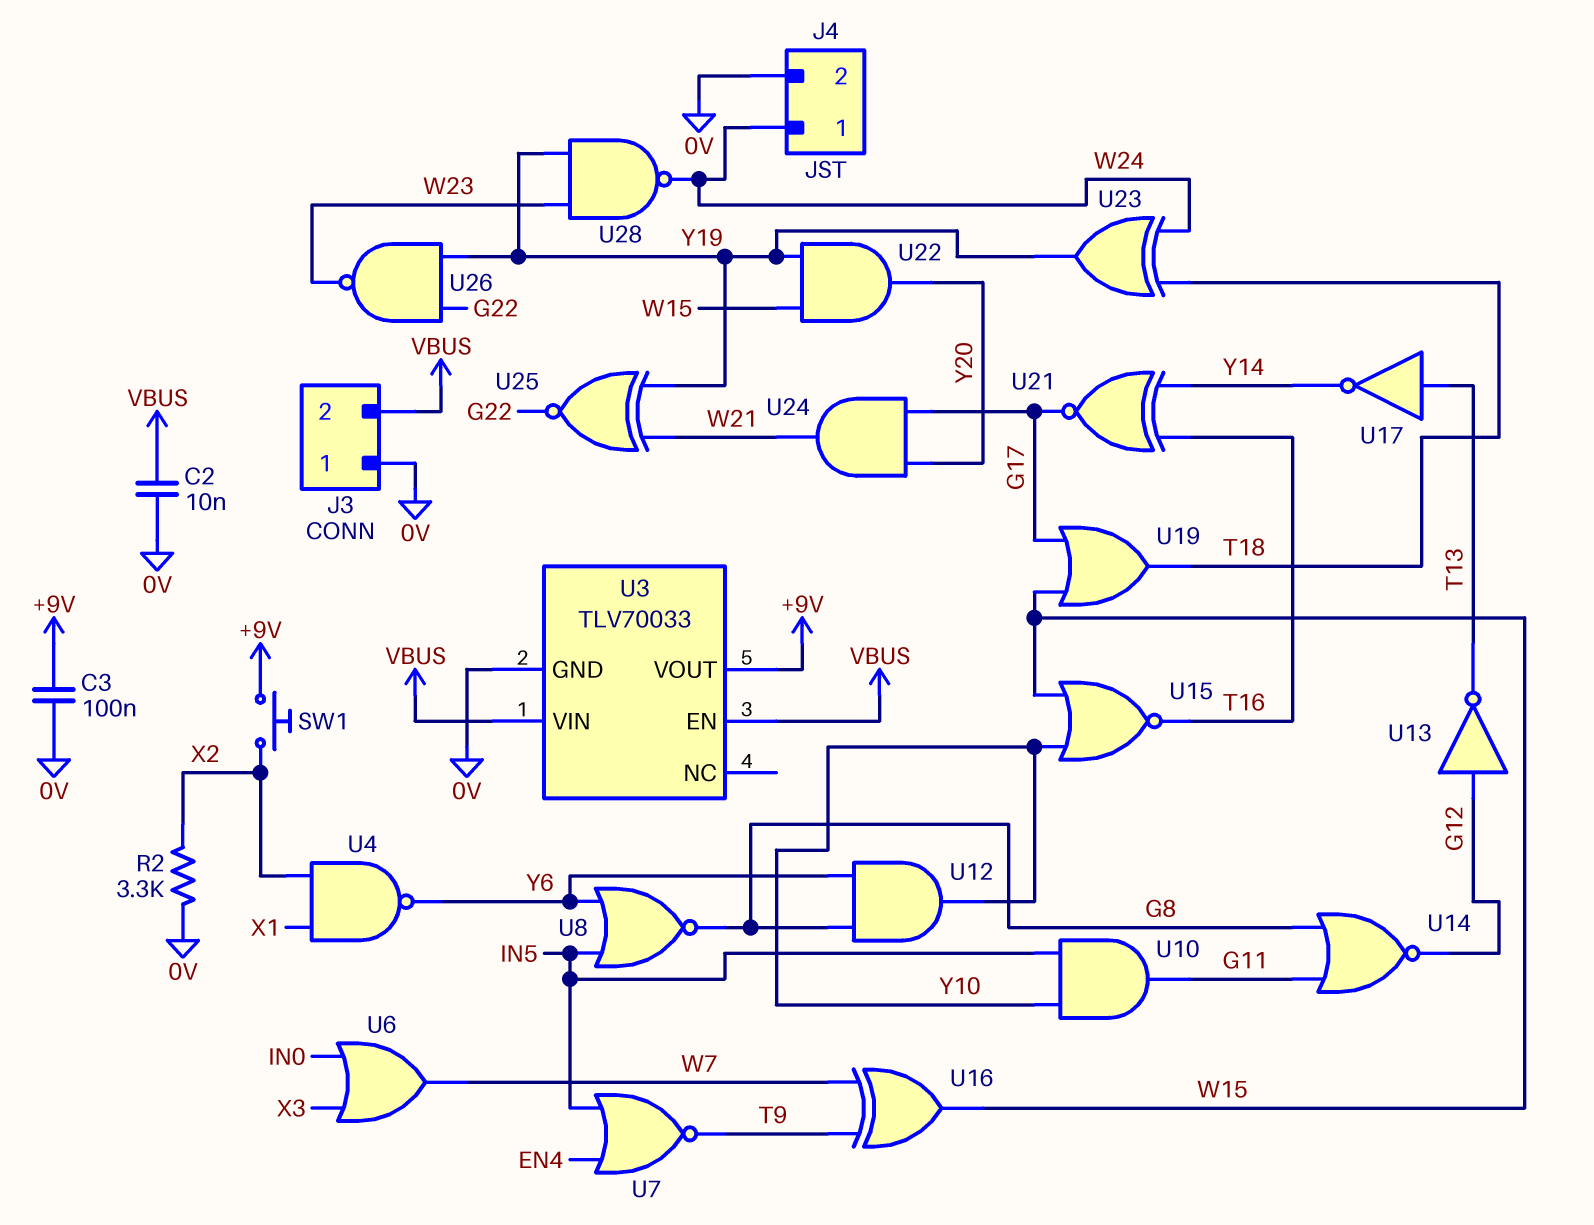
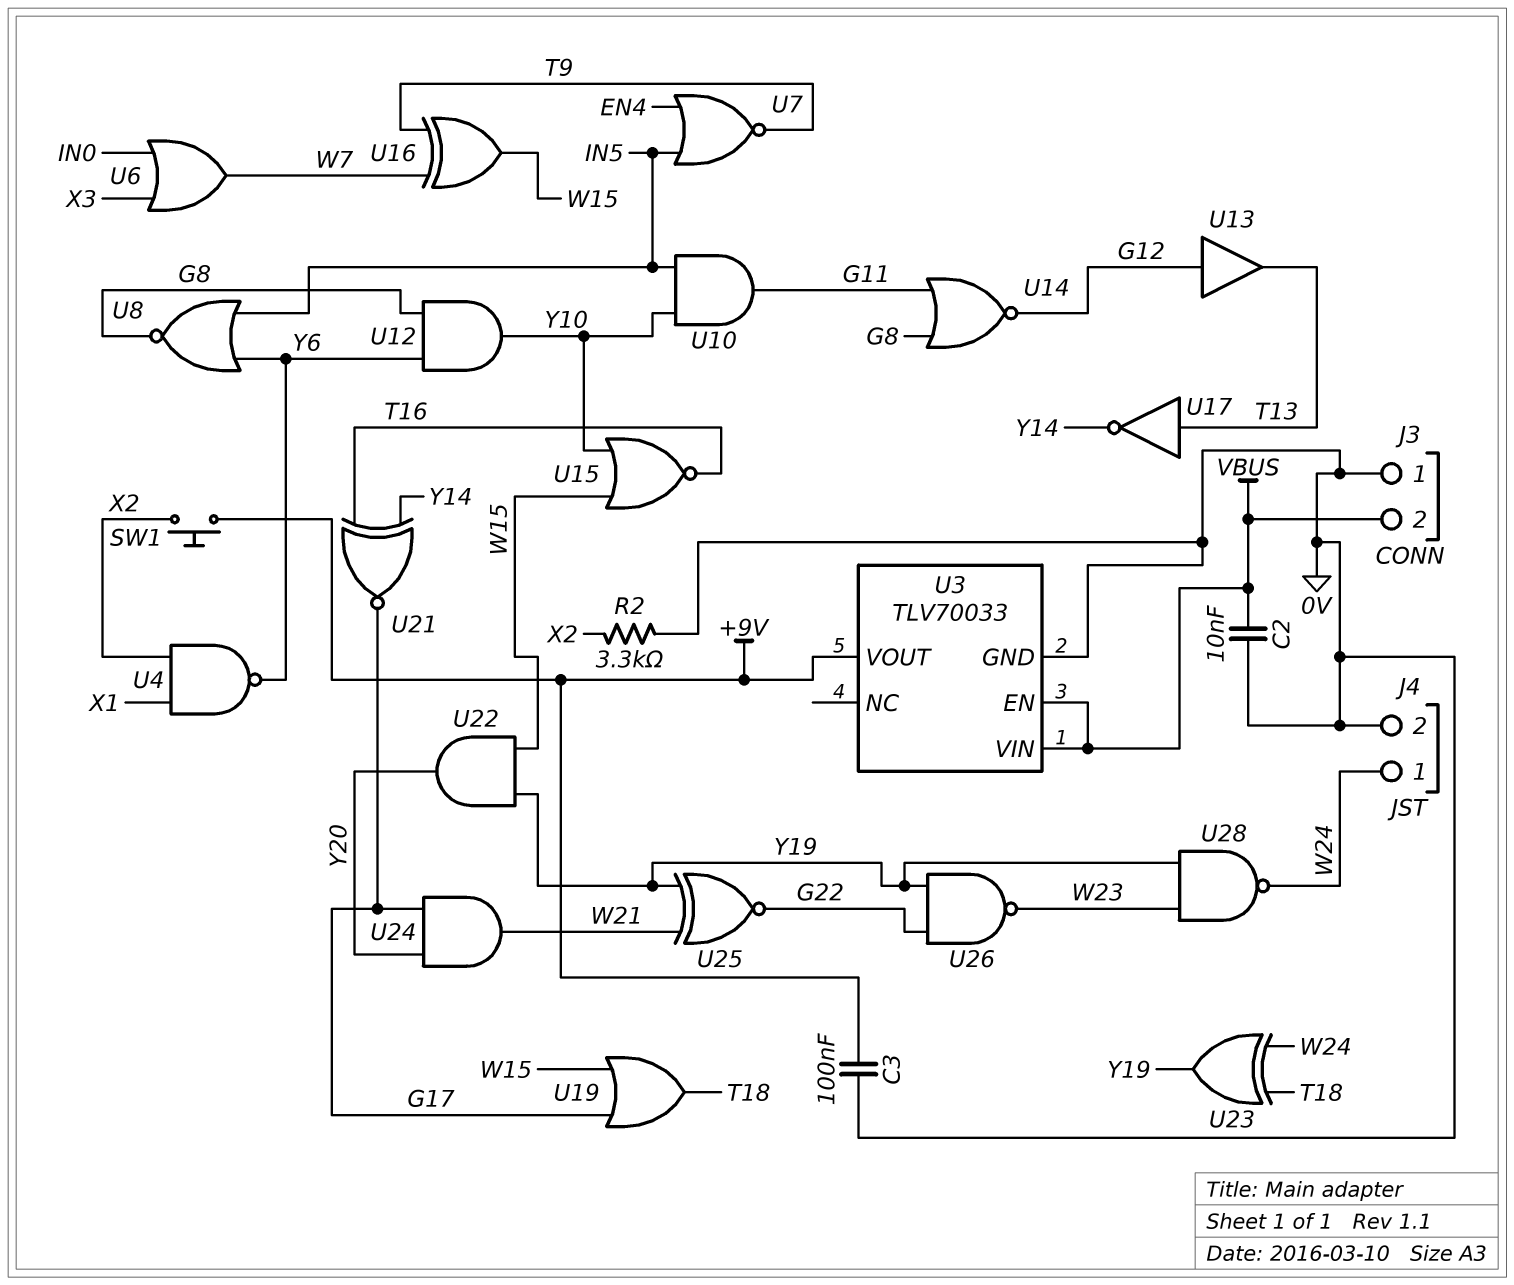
U13: NOT (in G12, out T13) -> buffer (in G12, out T13)

